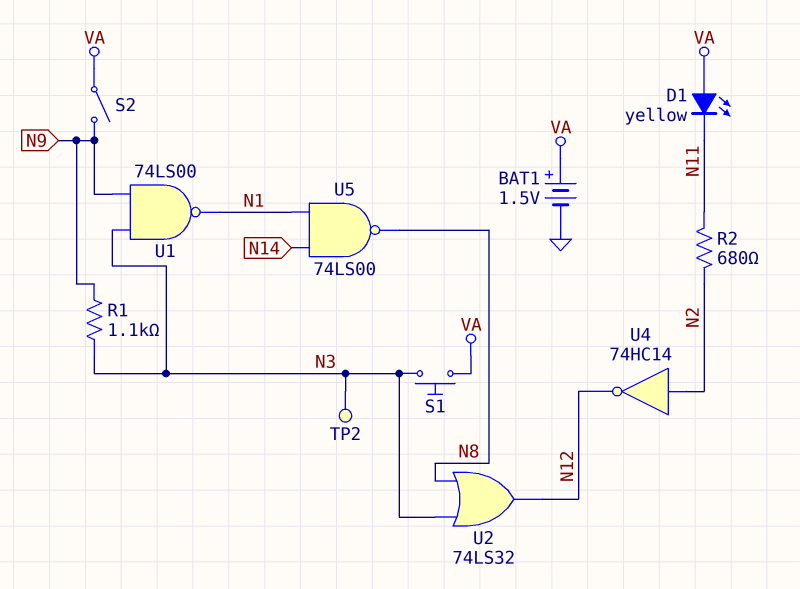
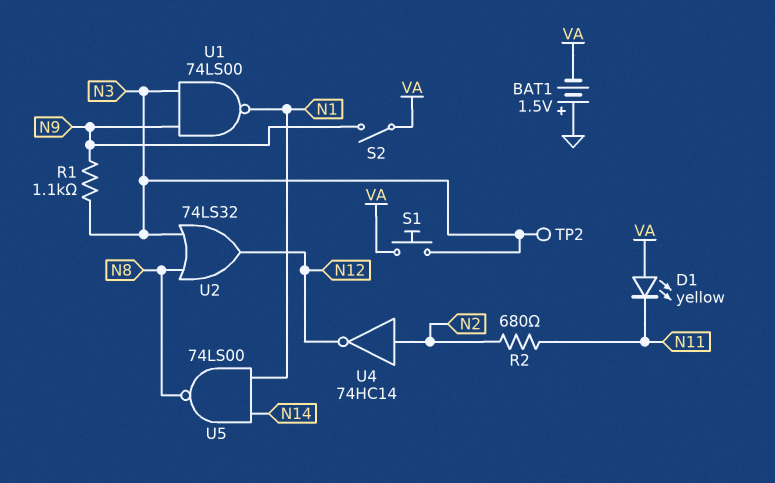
BAT1: 1.5V (plus VA, minus GND) -> 1.5V (plus GND, minus VA)

